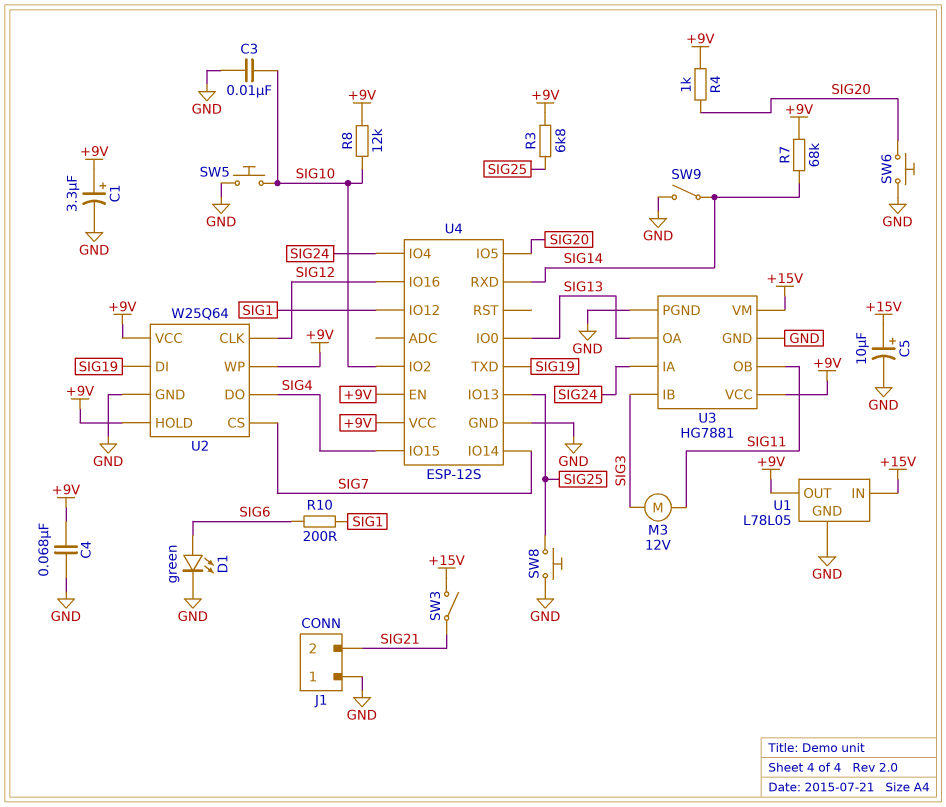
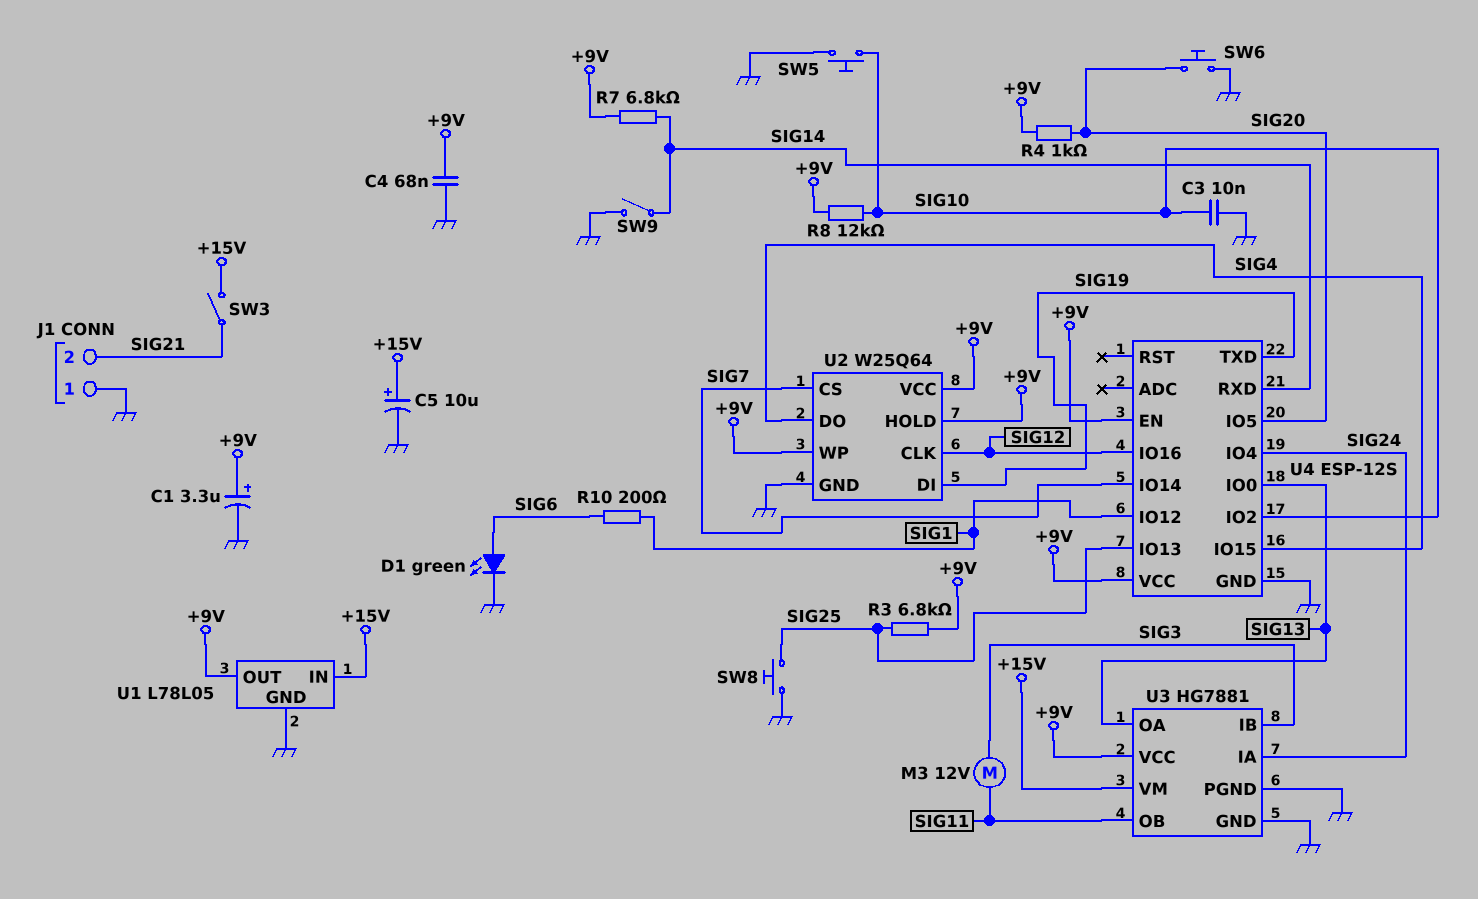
R7: 68k (+9V, SIG14) -> 6.8k (+9V, SIG14)

